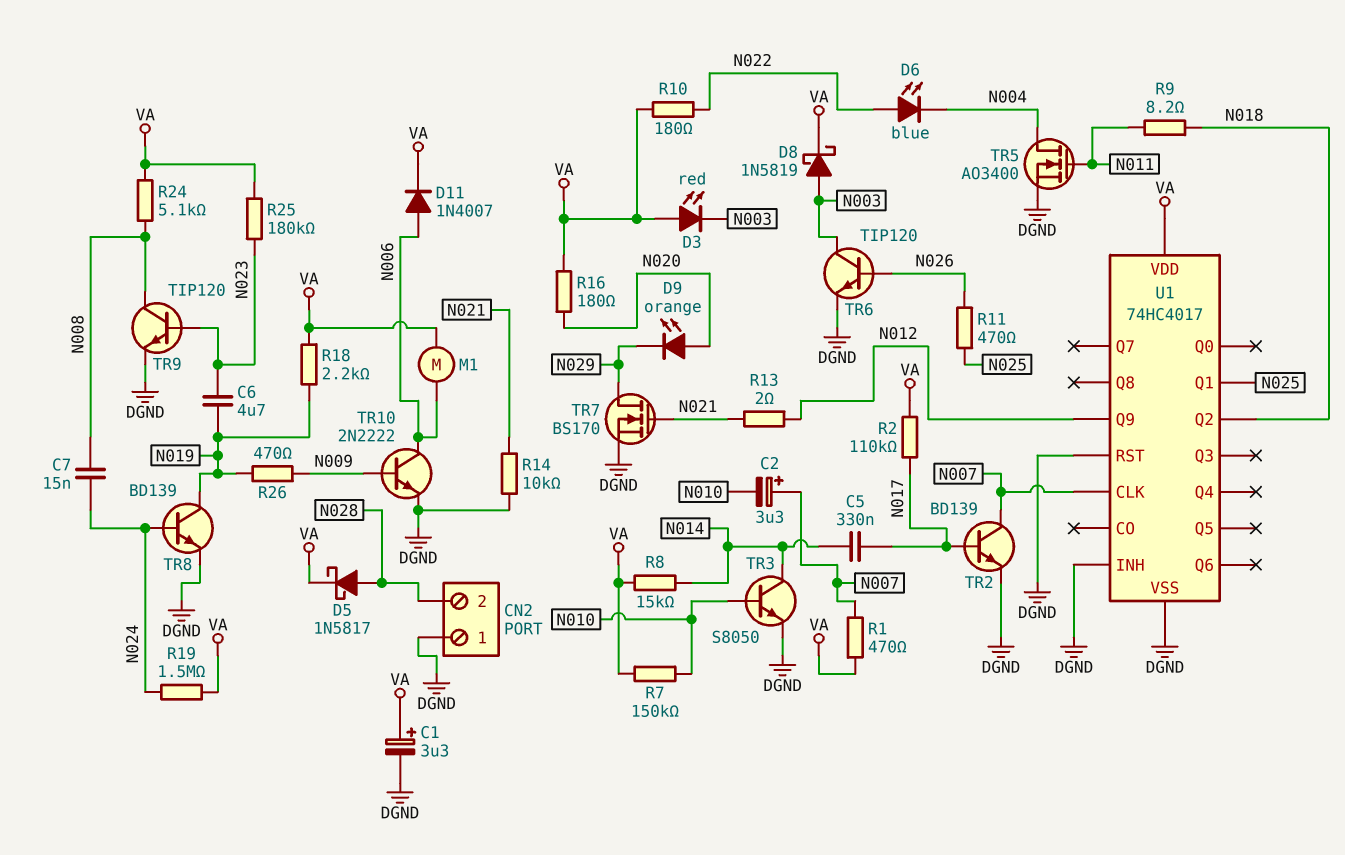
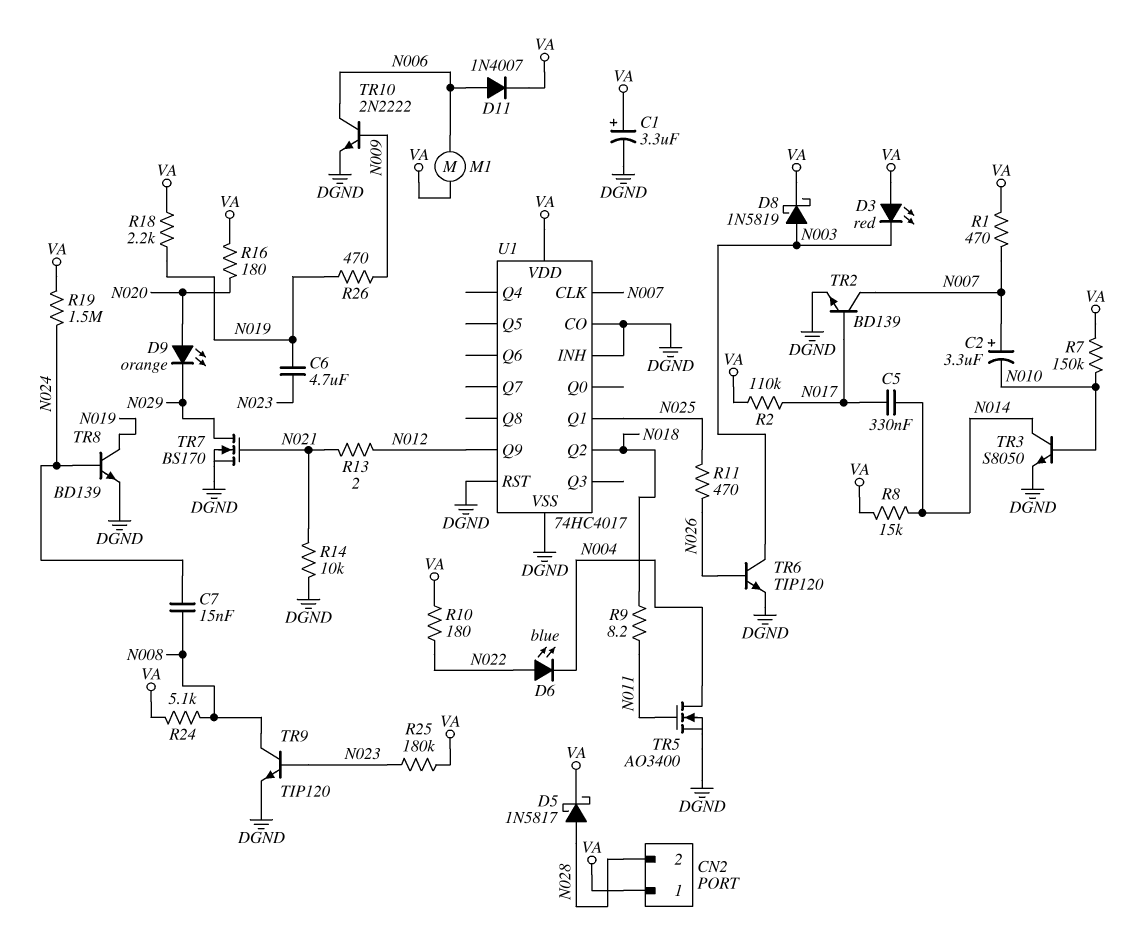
CN2 pin 1: DGND -> VA
U1 pin CO: none -> DGND

